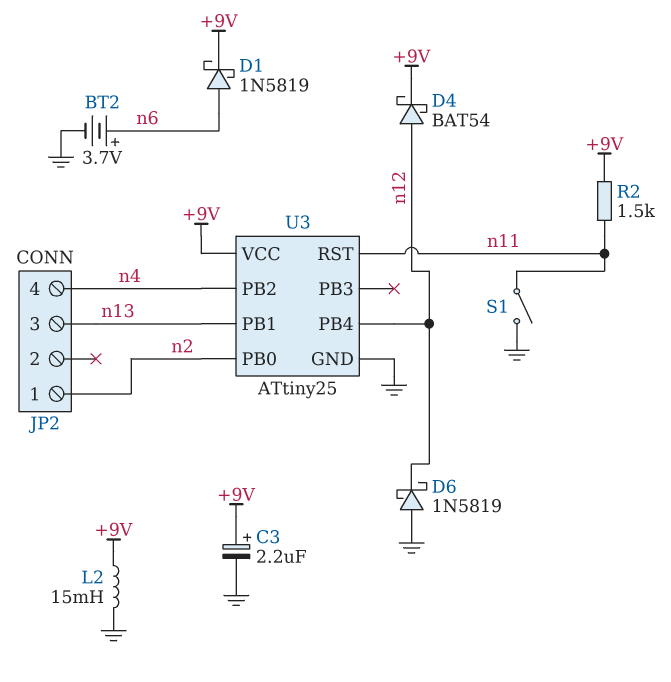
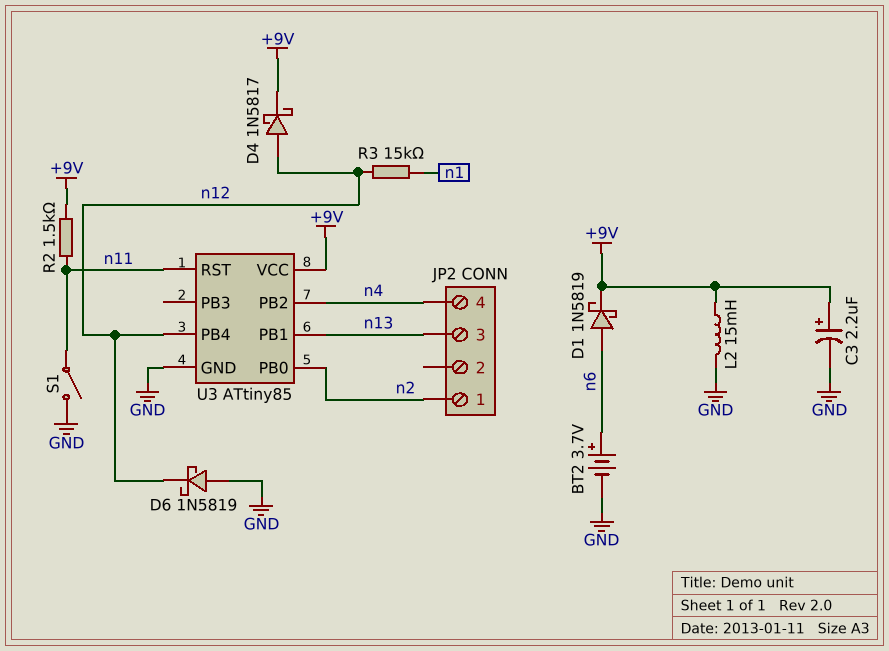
D4: schottky BAT54 (A n12, K +9V) -> schottky 1N5817 (A n12, K +9V)
R3: none -> 15k (n1, n12)
U3: ATtiny25 -> ATtiny85

